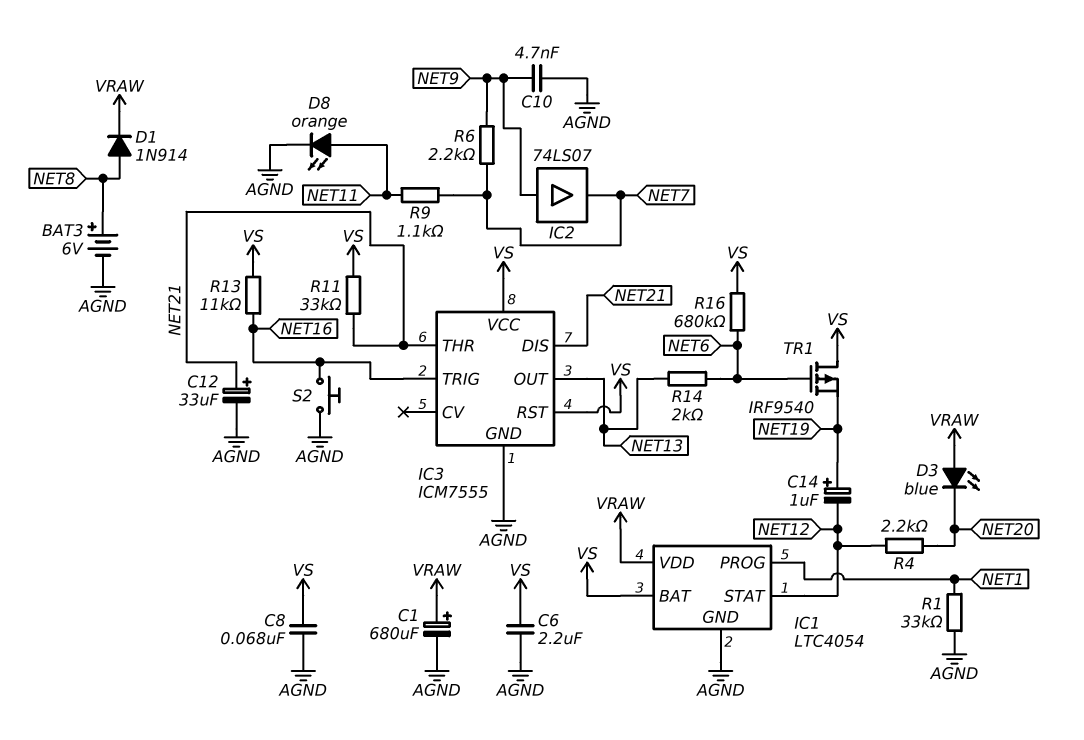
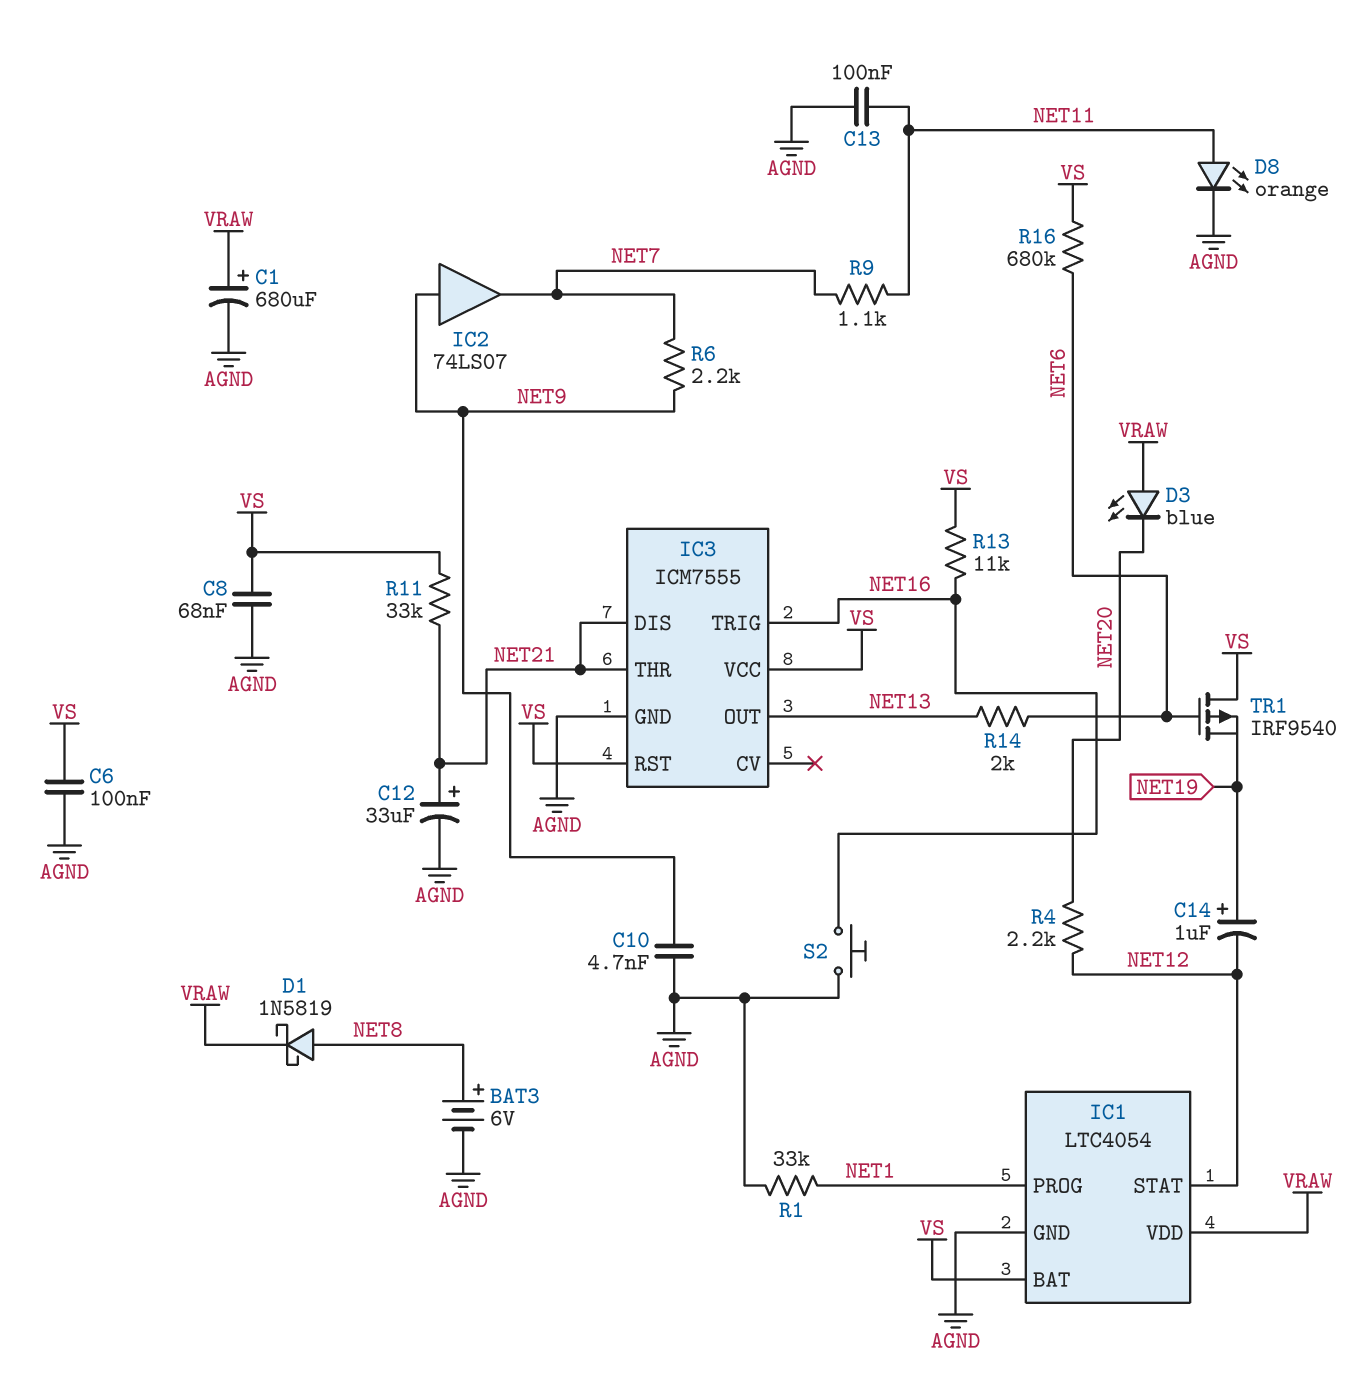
C6: 2.2uF (AGND, VS) -> 100nF (AGND, VS)
C13: none -> 100nF (AGND, NET11)
D1: diode 1N914 (A NET8, K VRAW) -> schottky 1N5819 (A NET8, K VRAW)

